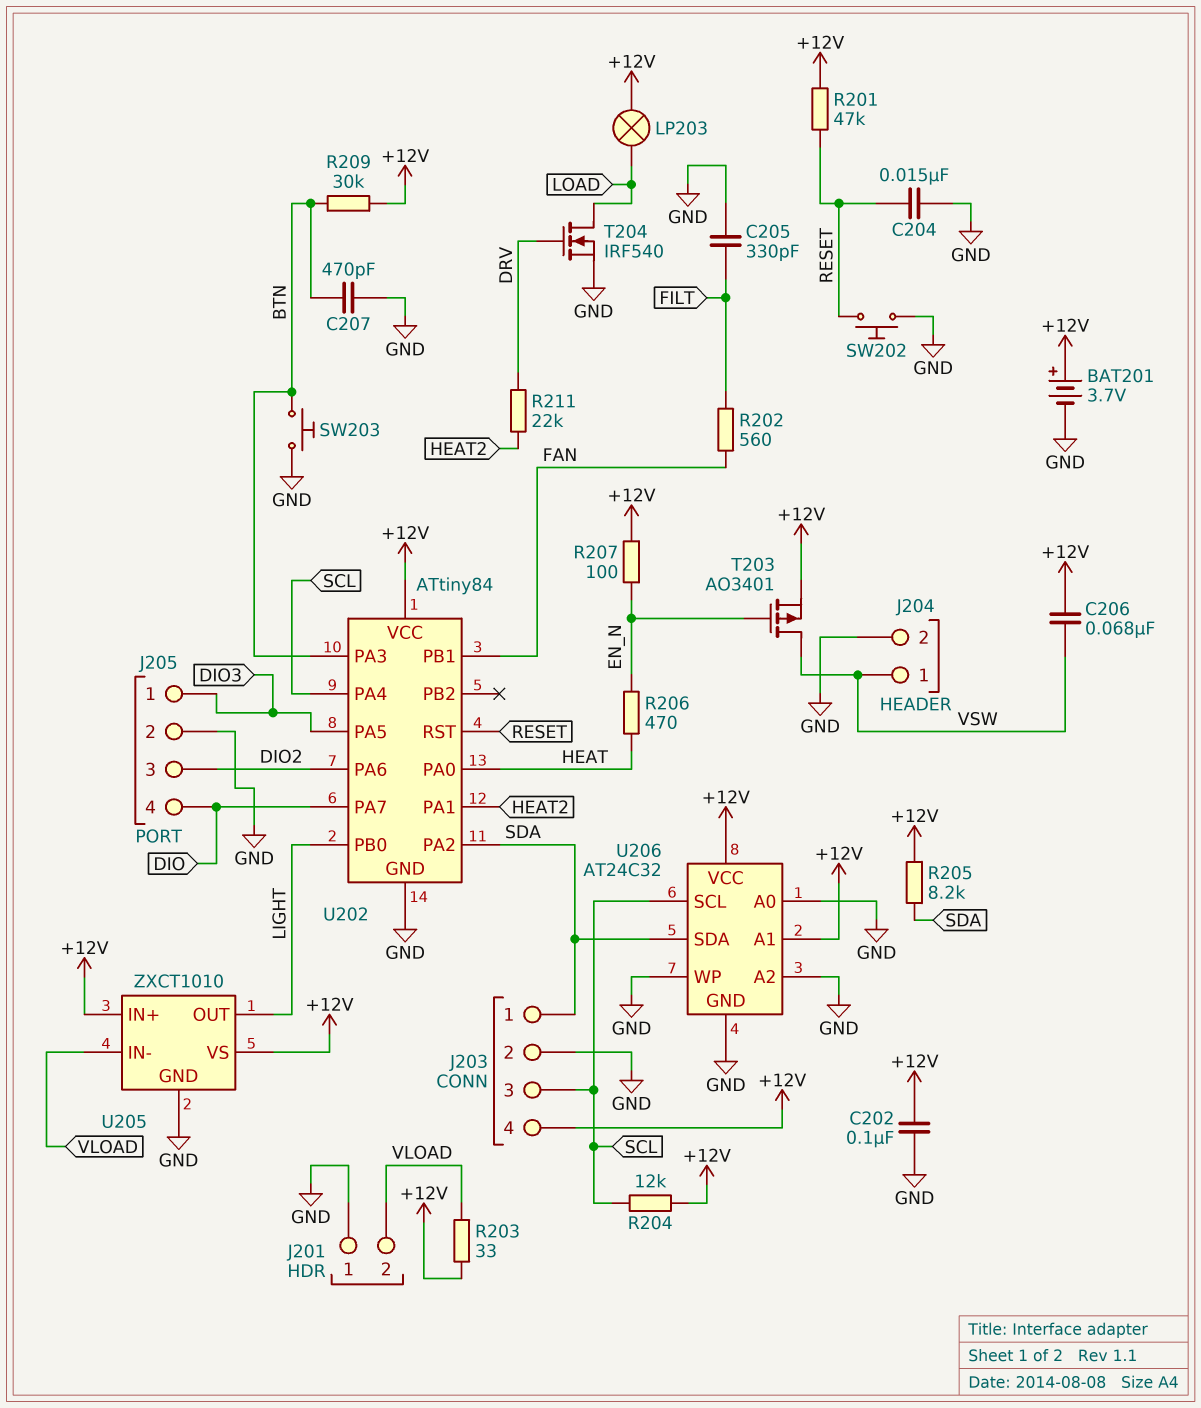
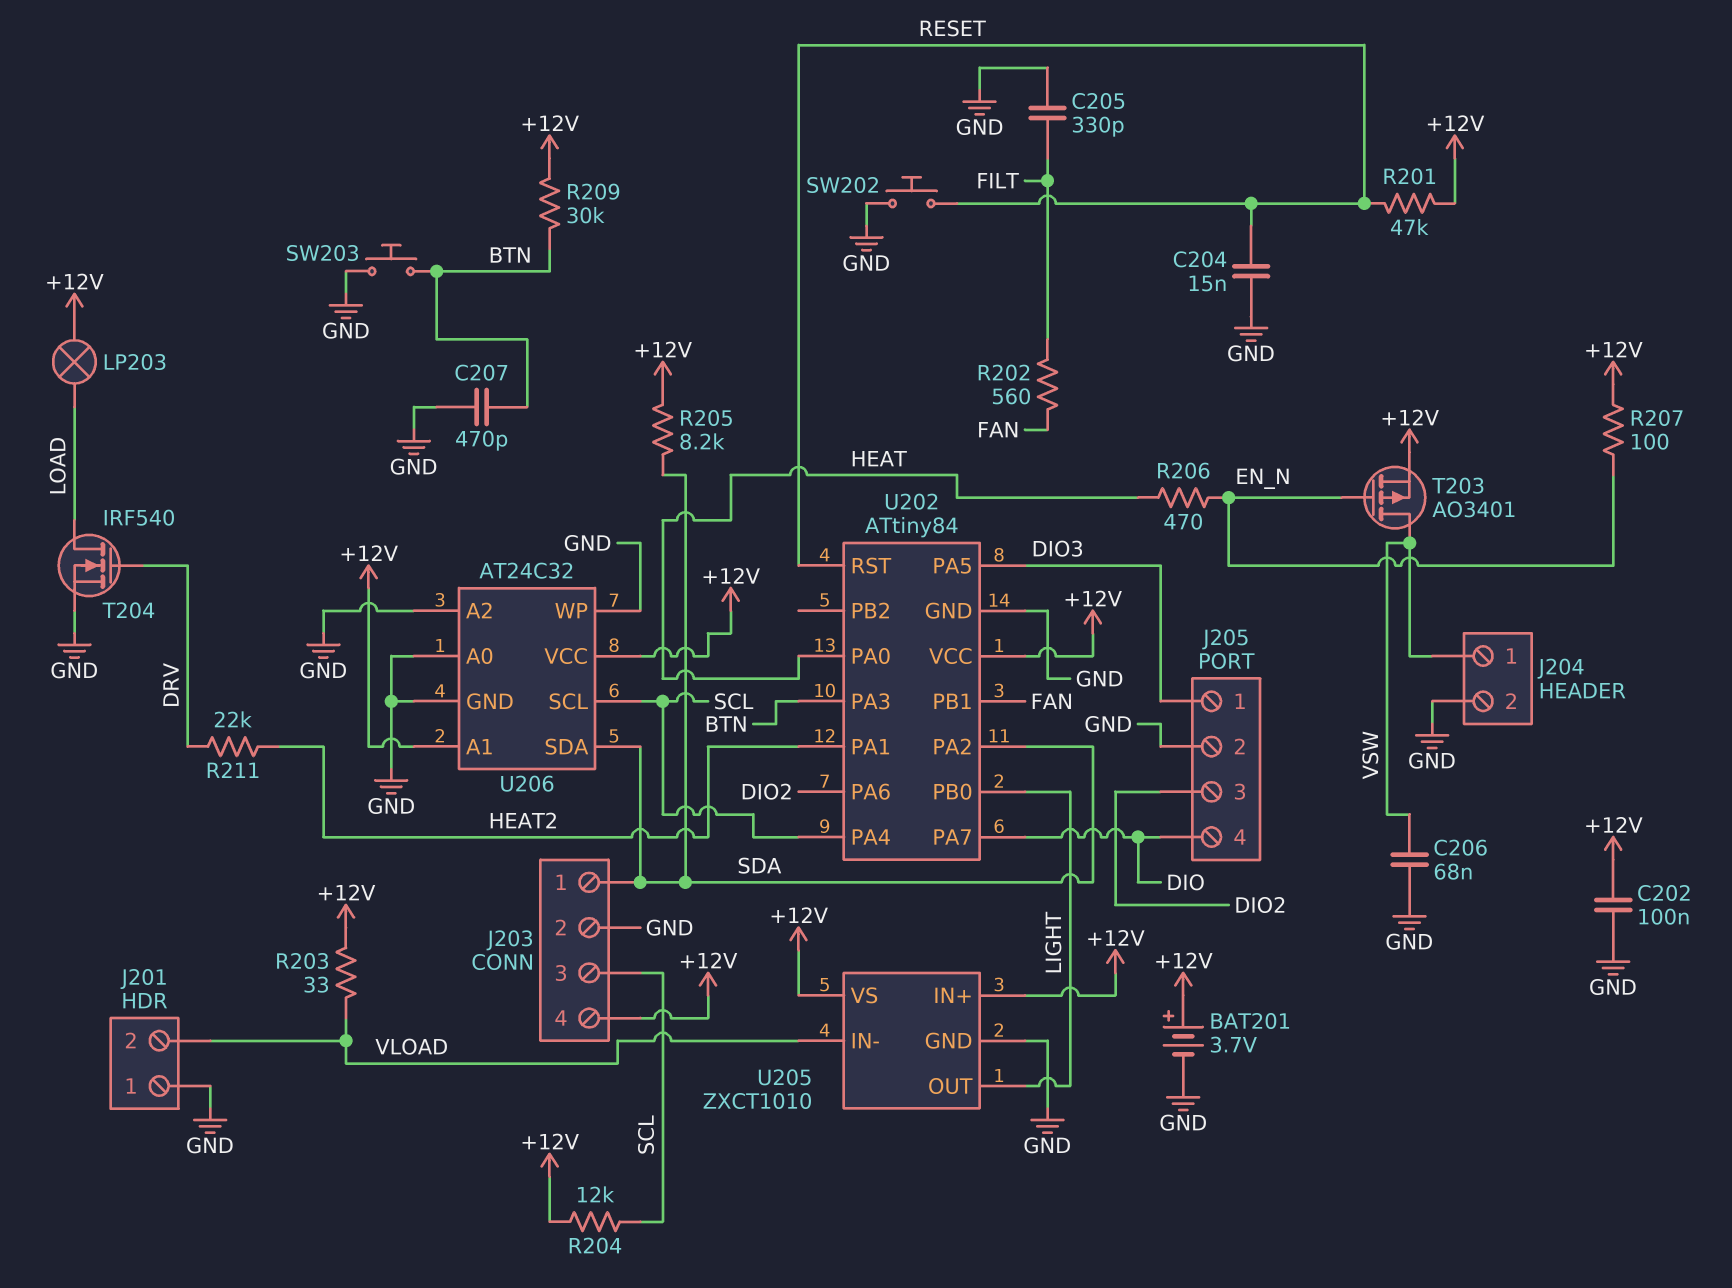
C206: 68nF (+12V, VSW) -> 68nF (GND, VSW)

